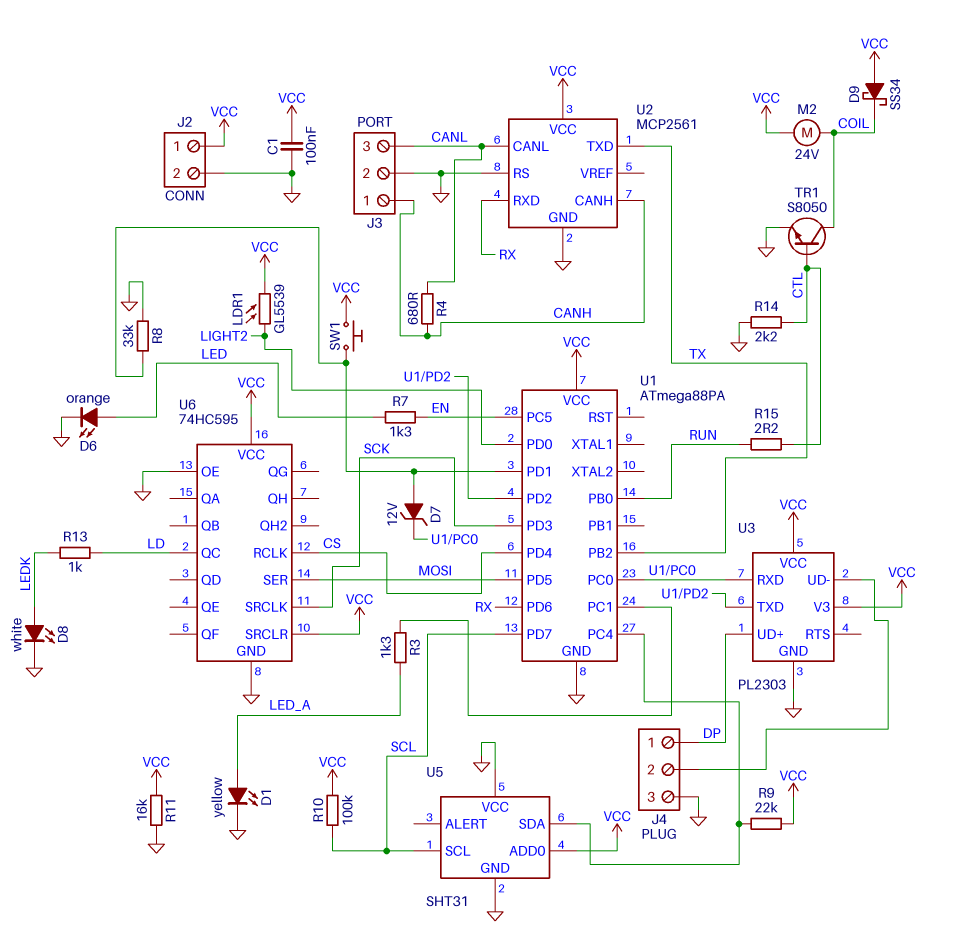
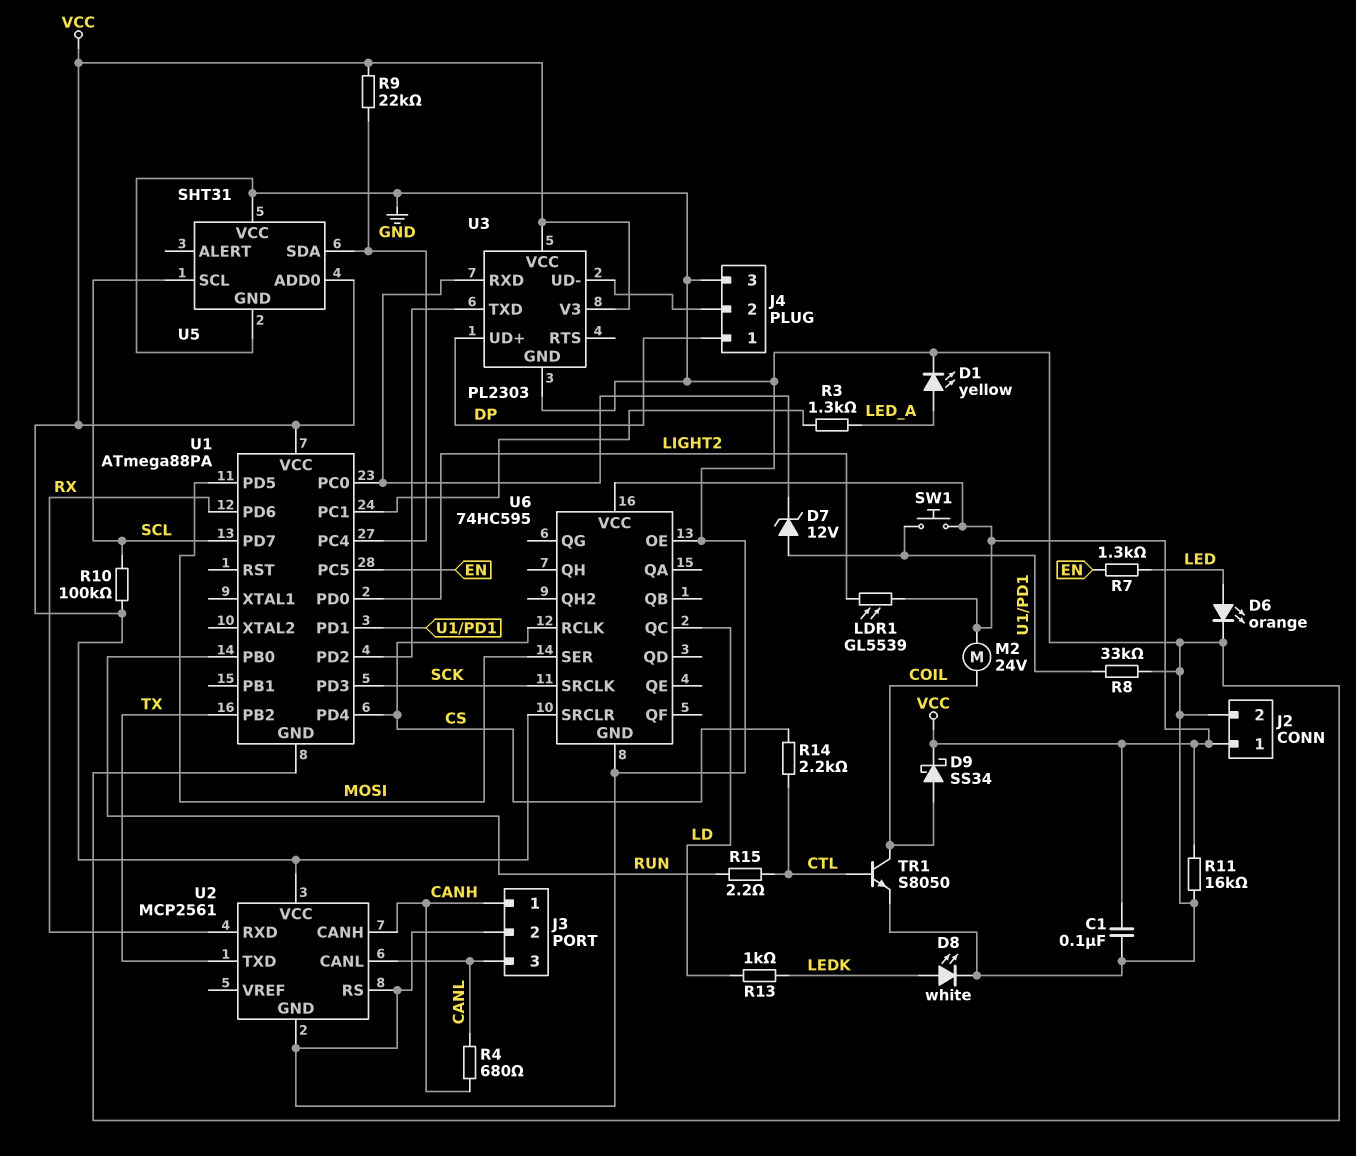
D9: schottky SS34 (A VCC, K COIL) -> schottky SS34 (A COIL, K VCC)
R14: 2.2k (CTL, GND) -> 2.2k (CS, CTL)

